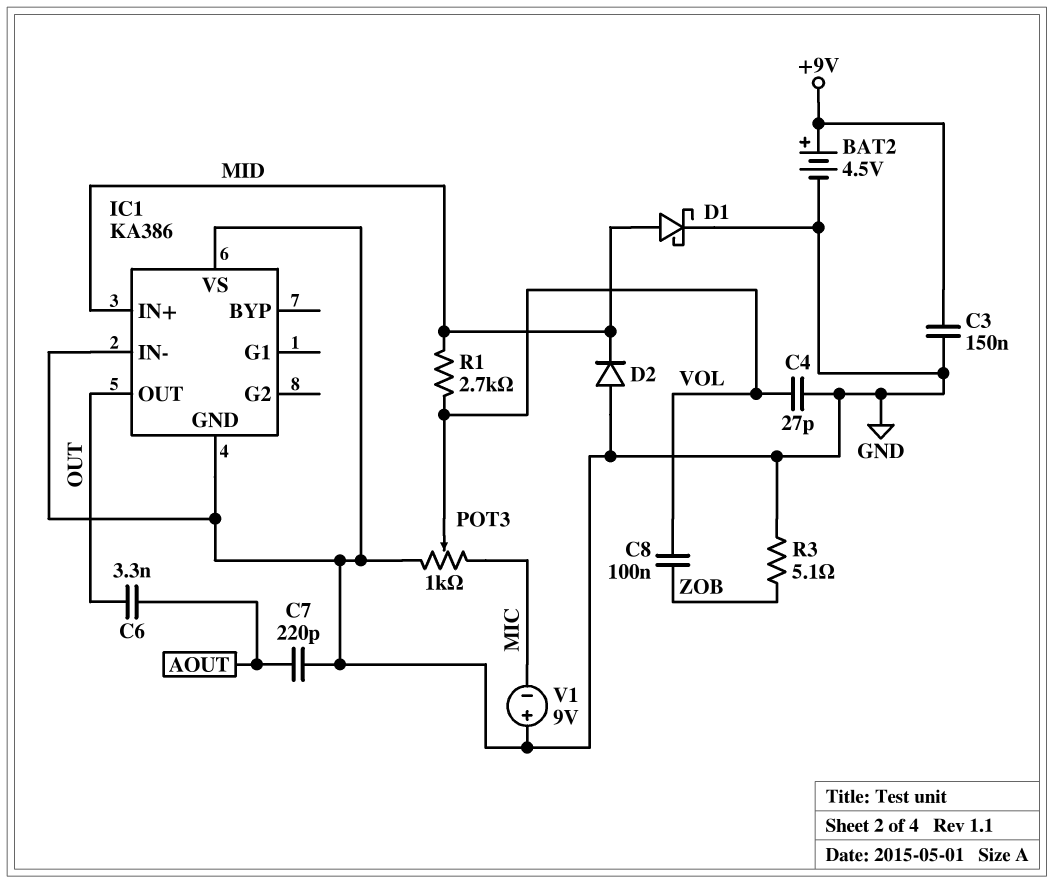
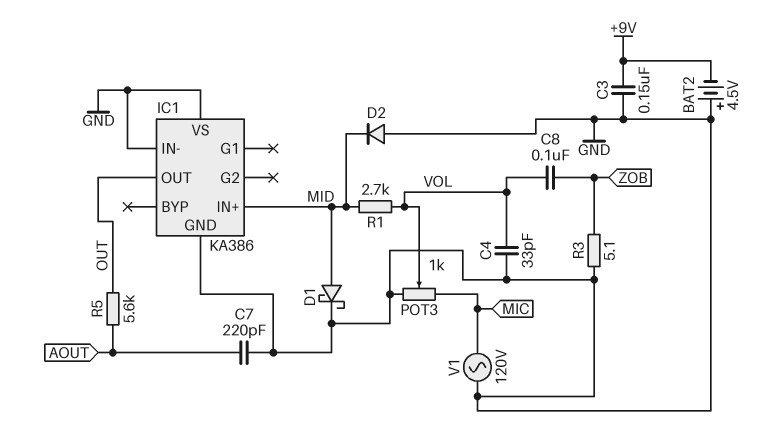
BAT2: 4.5V (plus +9V, minus GND) -> 4.5V (plus GND, minus +9V)
C4: 27pF (GND, VOL) -> 33pF (GND, VOL)
C6: 3.3nF (AOUT, OUT) -> none
R5: none -> 5.6k (AOUT, OUT)
V1: 9V (plus GND, minus MIC) -> AC 120V (GND, MIC)

